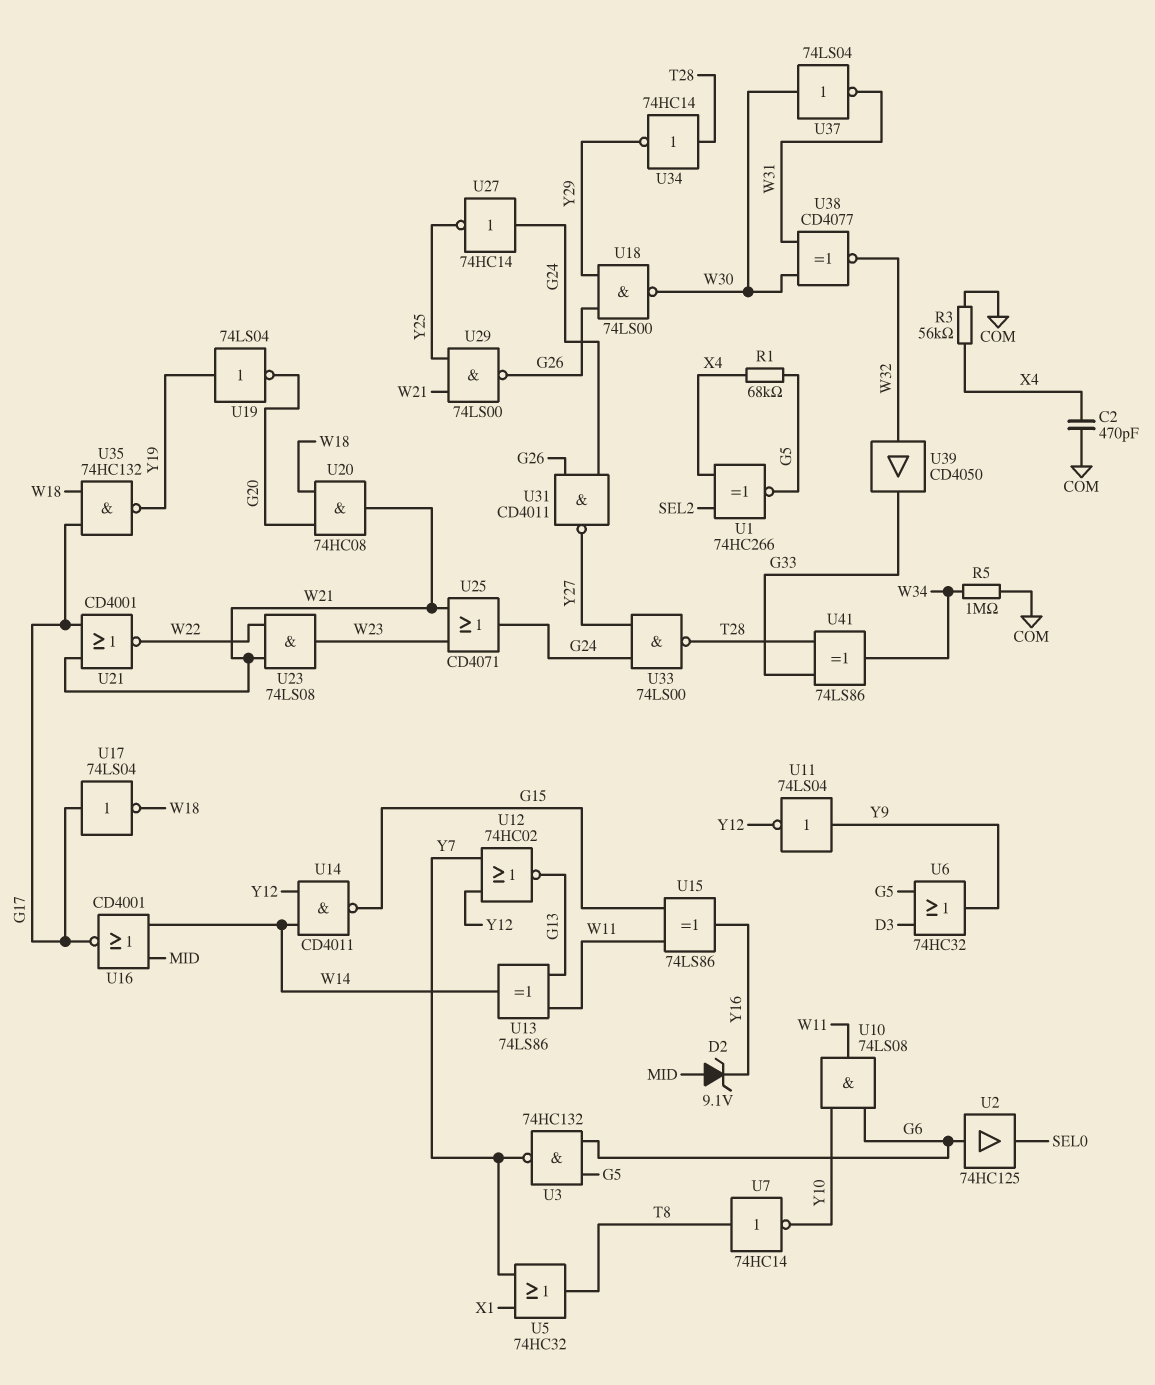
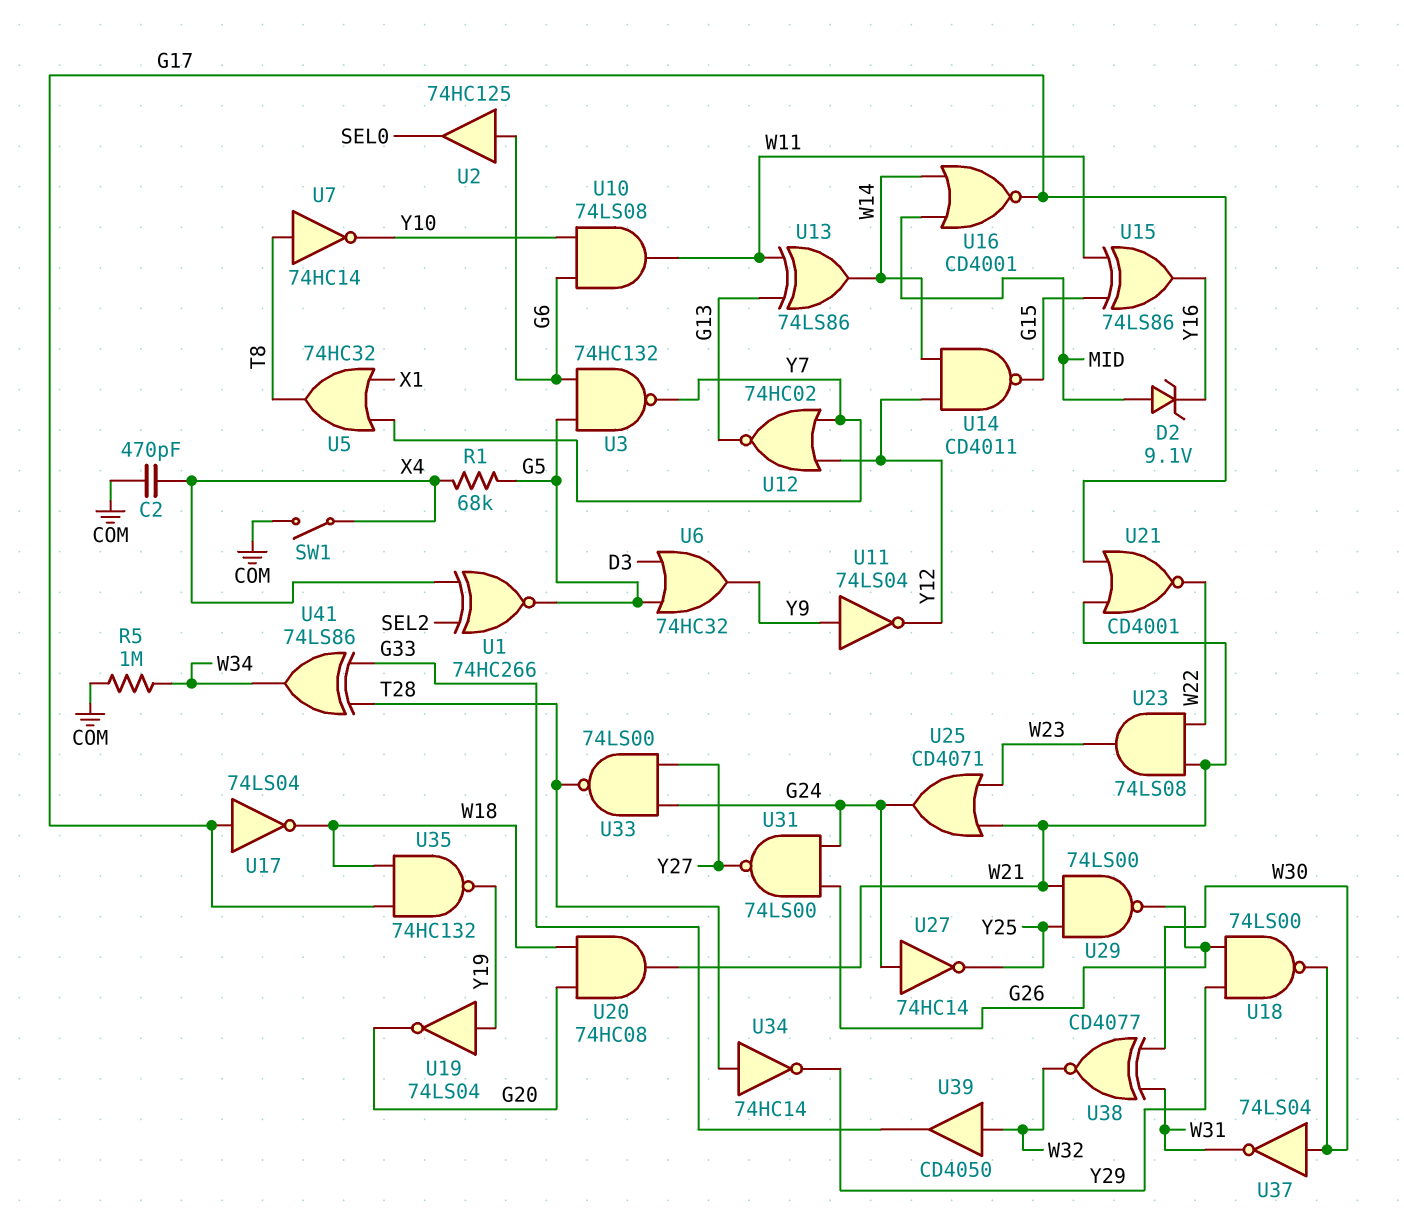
R3: 56k (COM, X4) -> none
SW1: none -> switch (COM, X4)
U31: NAND CD4011 (in G24, in G26, out Y27) -> NAND 74LS00 (in G24, in G26, out Y27)

